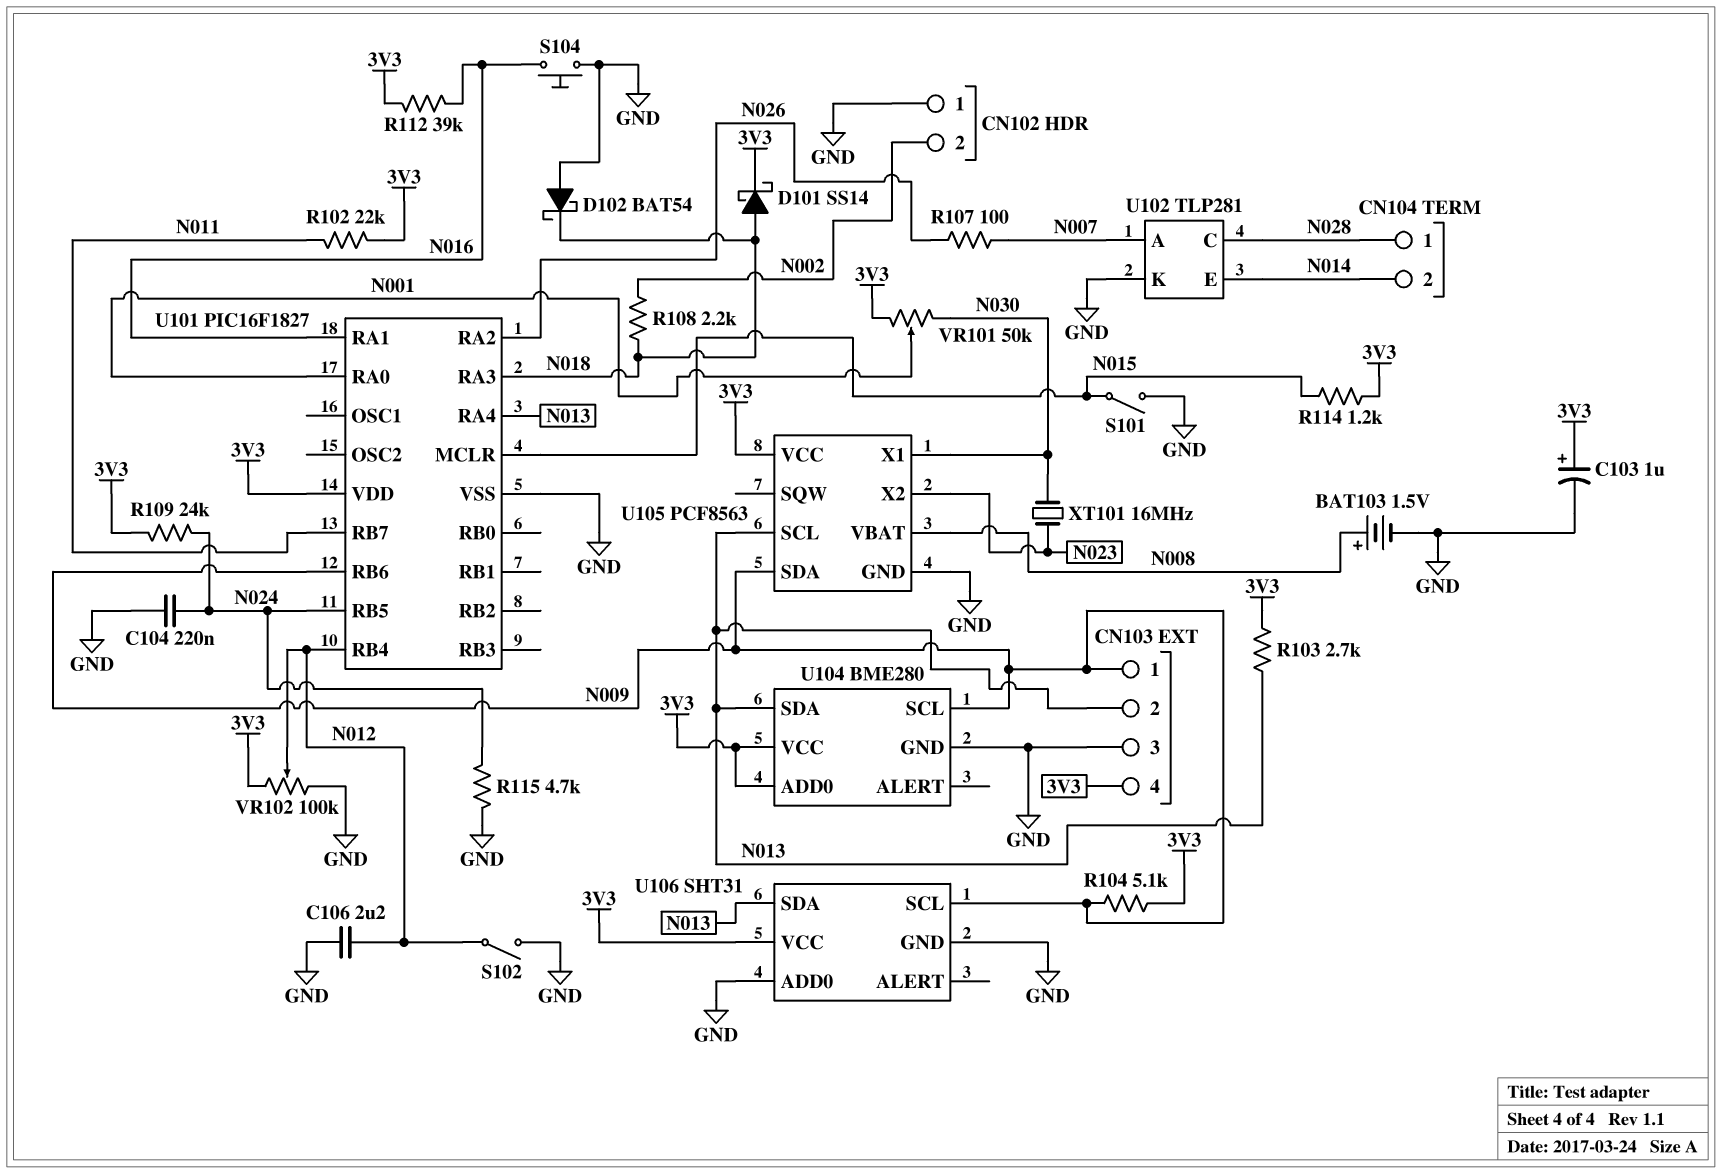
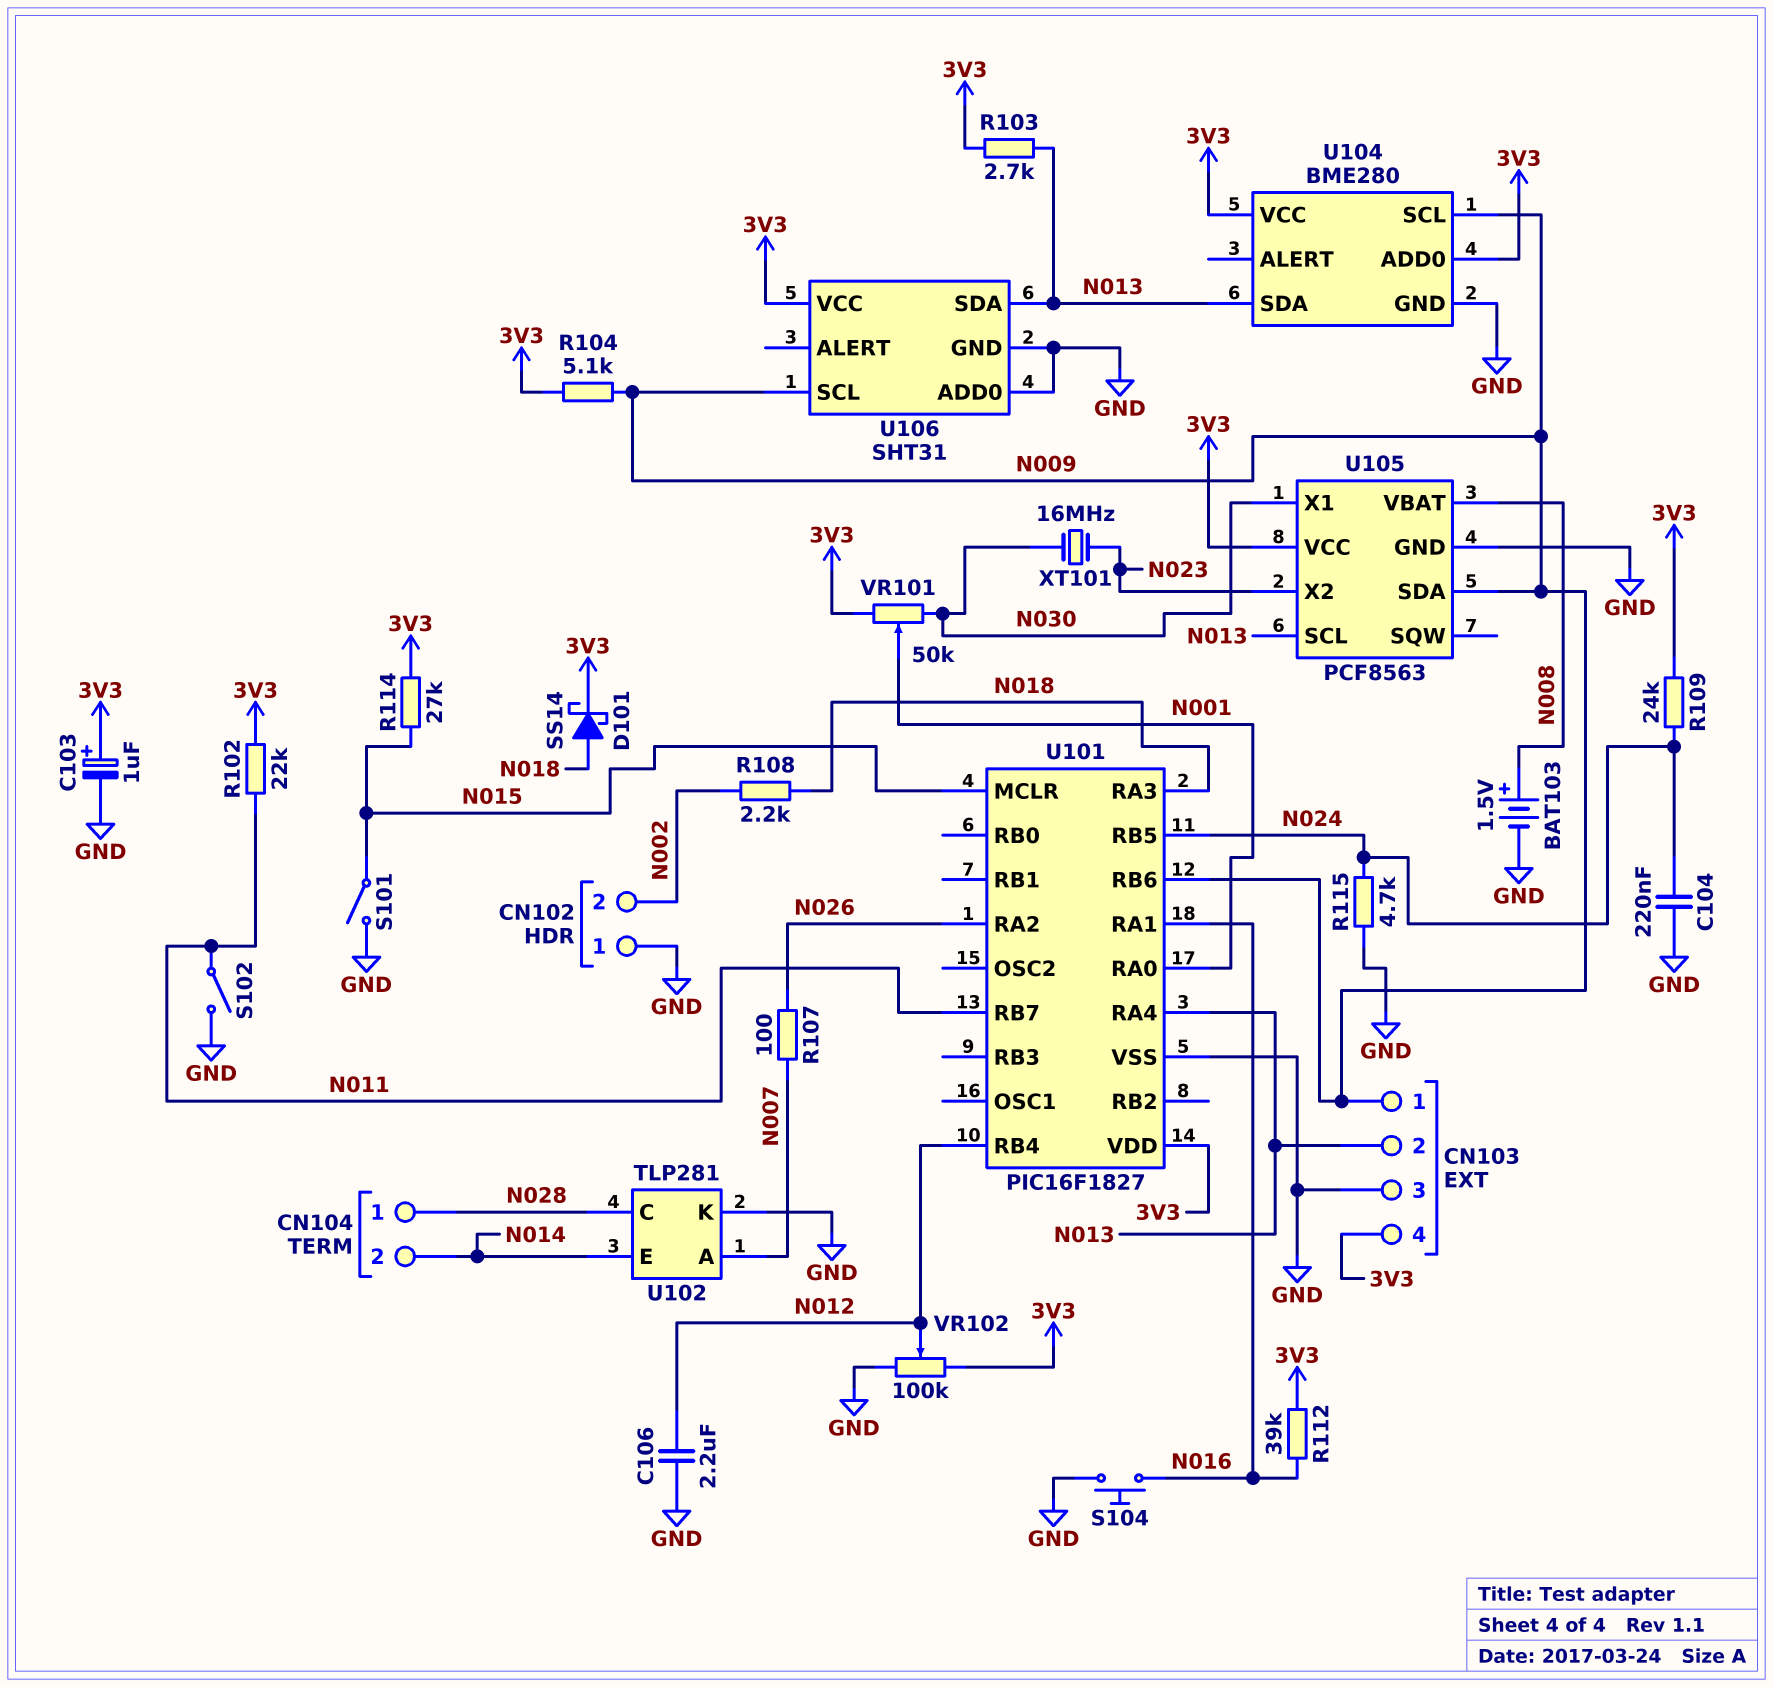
D102: schottky BAT54 (A GND, K N018) -> none
R114: 1.2k (3V3, N015) -> 27k (3V3, N015)
S102: switch (GND, N012) -> switch (GND, N011)

